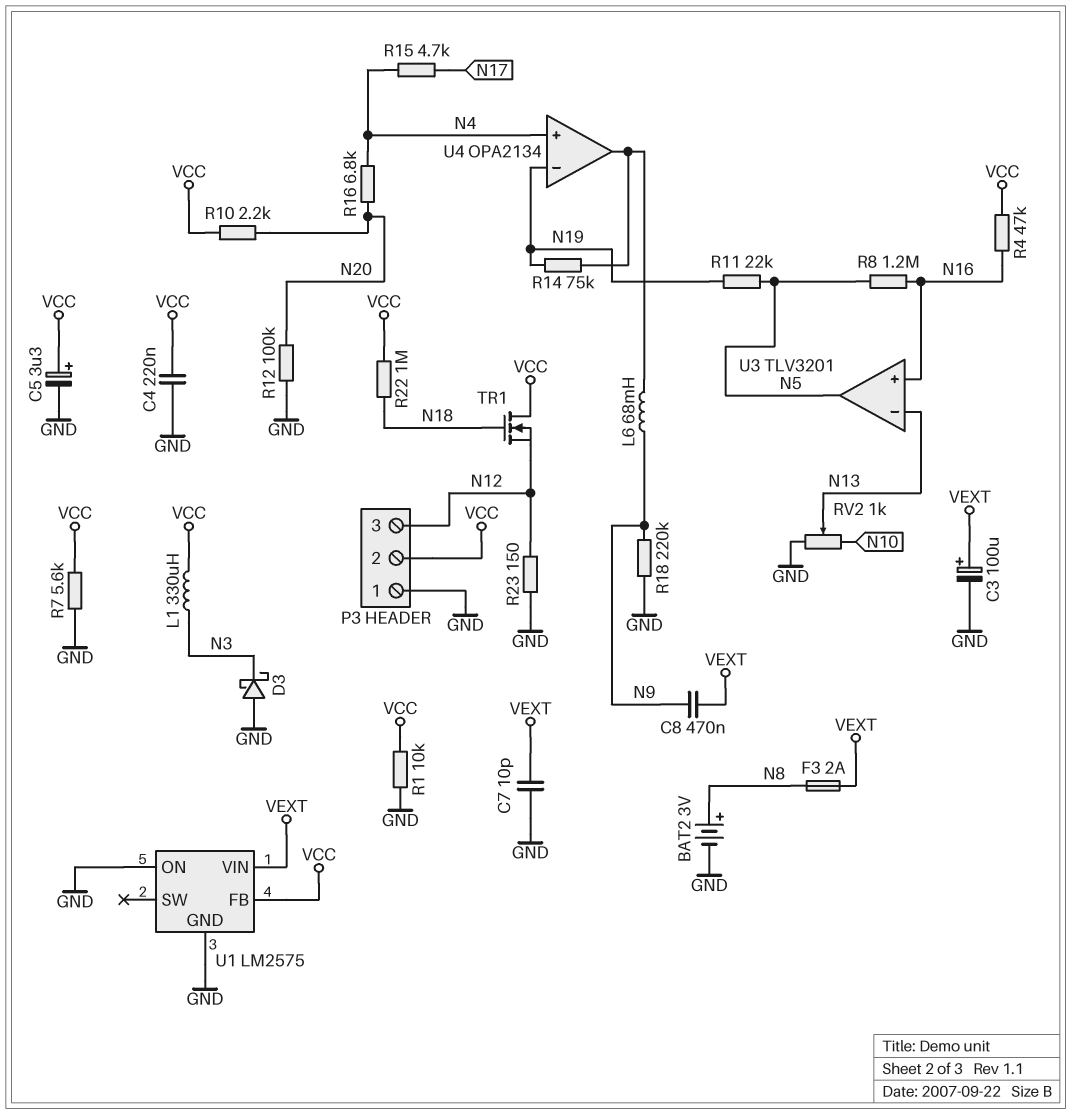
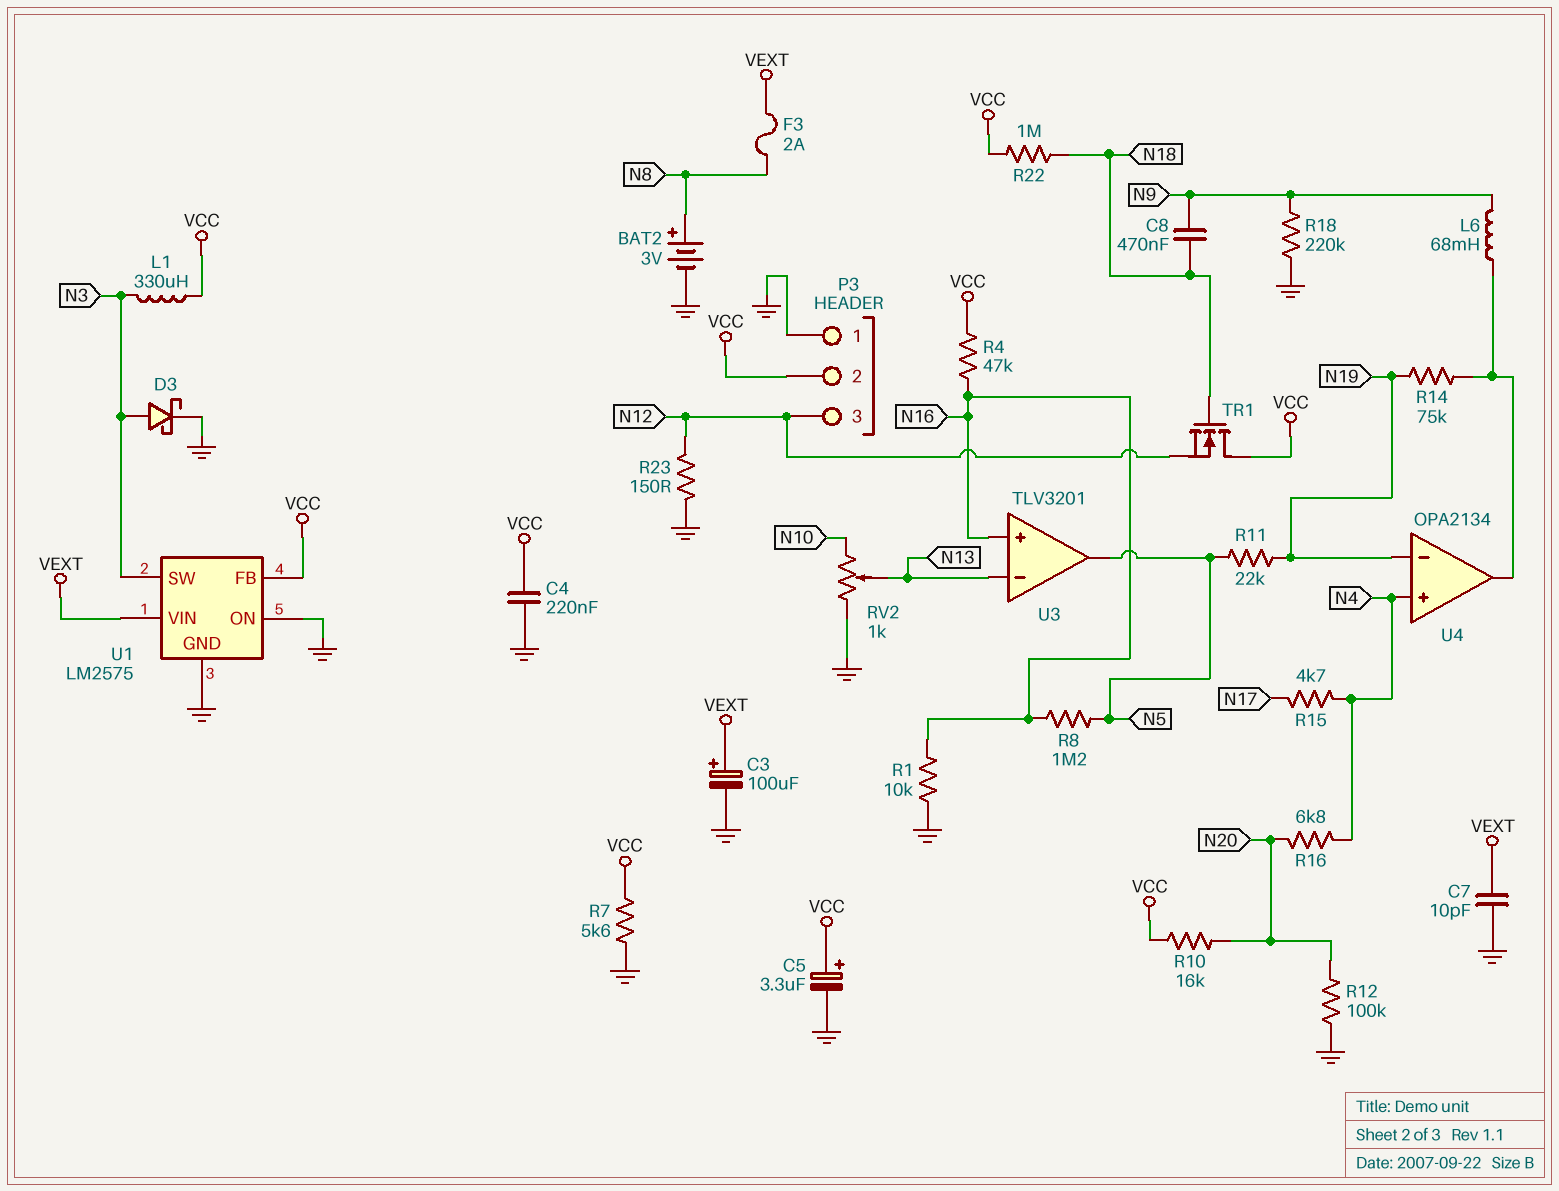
C8: 470nF (N9, VEXT) -> 470nF (N9, N18)
D3: schottky (A GND, K N3) -> schottky (A N3, K GND)
R1: 10k (GND, VCC) -> 10k (GND, N16)
R10: 2.2k (N20, VCC) -> 16k (N20, VCC)
U1 pin SW: none -> N3

